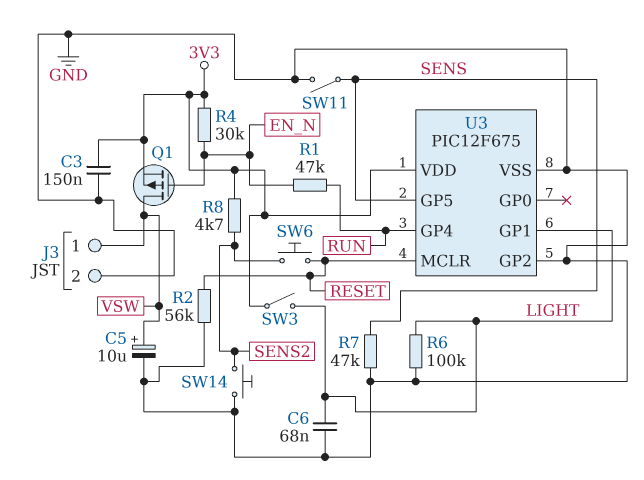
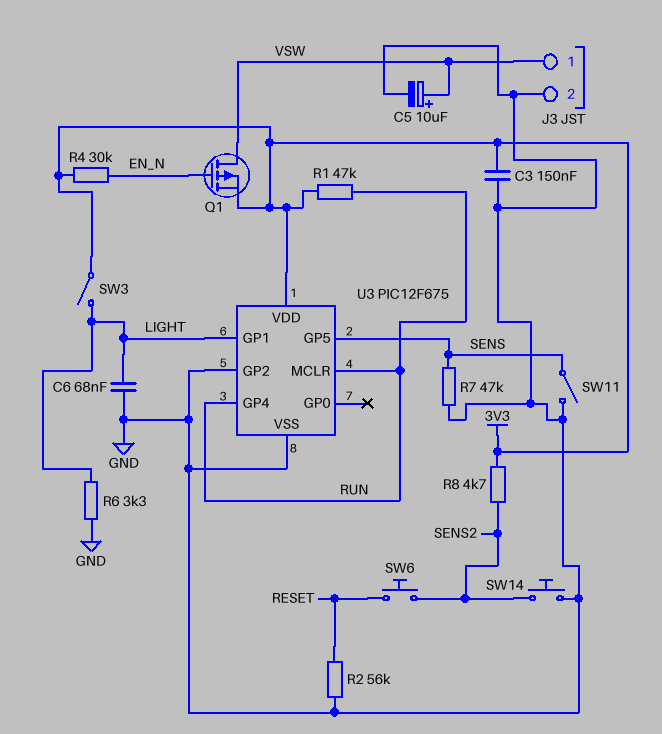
R1: 47k (EN_N, RUN) -> 47k (3V3, RUN)
R6: 100k (GND, LIGHT) -> 3.3k (GND, LIGHT)
U3 pin MCLR: RESET -> RUN

